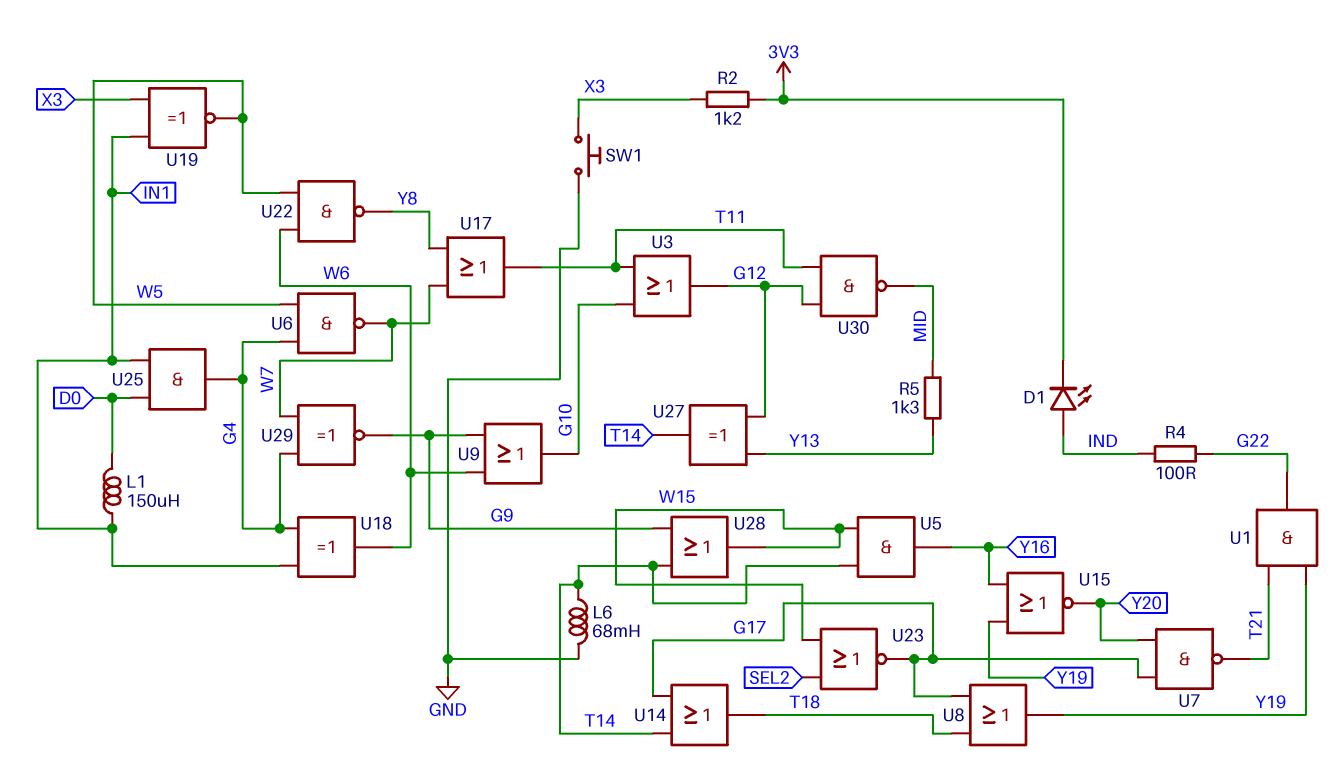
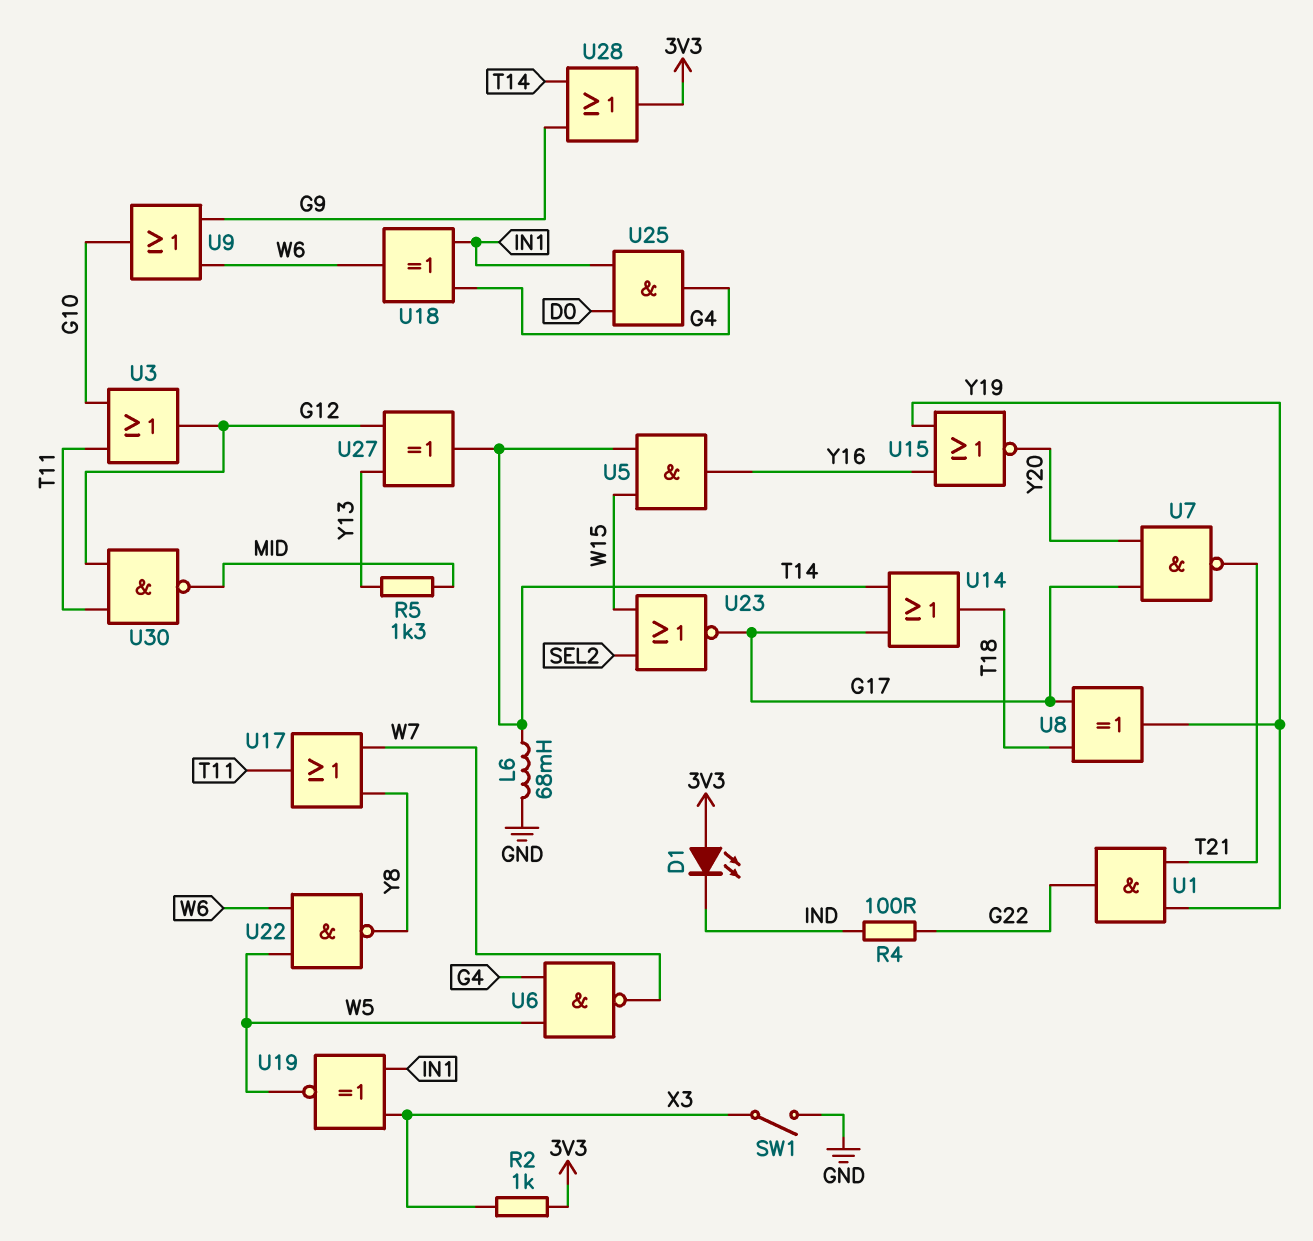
D1: LED (A IND, K 3V3) -> LED (A 3V3, K IND)
L1: 150uH (D0, IN1) -> none
R2: 1.2k (3V3, X3) -> 1k (3V3, X3)
SW1: button (GND, X3) -> switch (GND, X3)
U8: OR (in G17, in T18, out Y19) -> XOR (in G17, in T18, out Y19)
U28: OR (in G9, in T14, out W15) -> OR (in G9, in T14, out 3V3)
U29: XNOR (in G4, in W7, out G9) -> none

